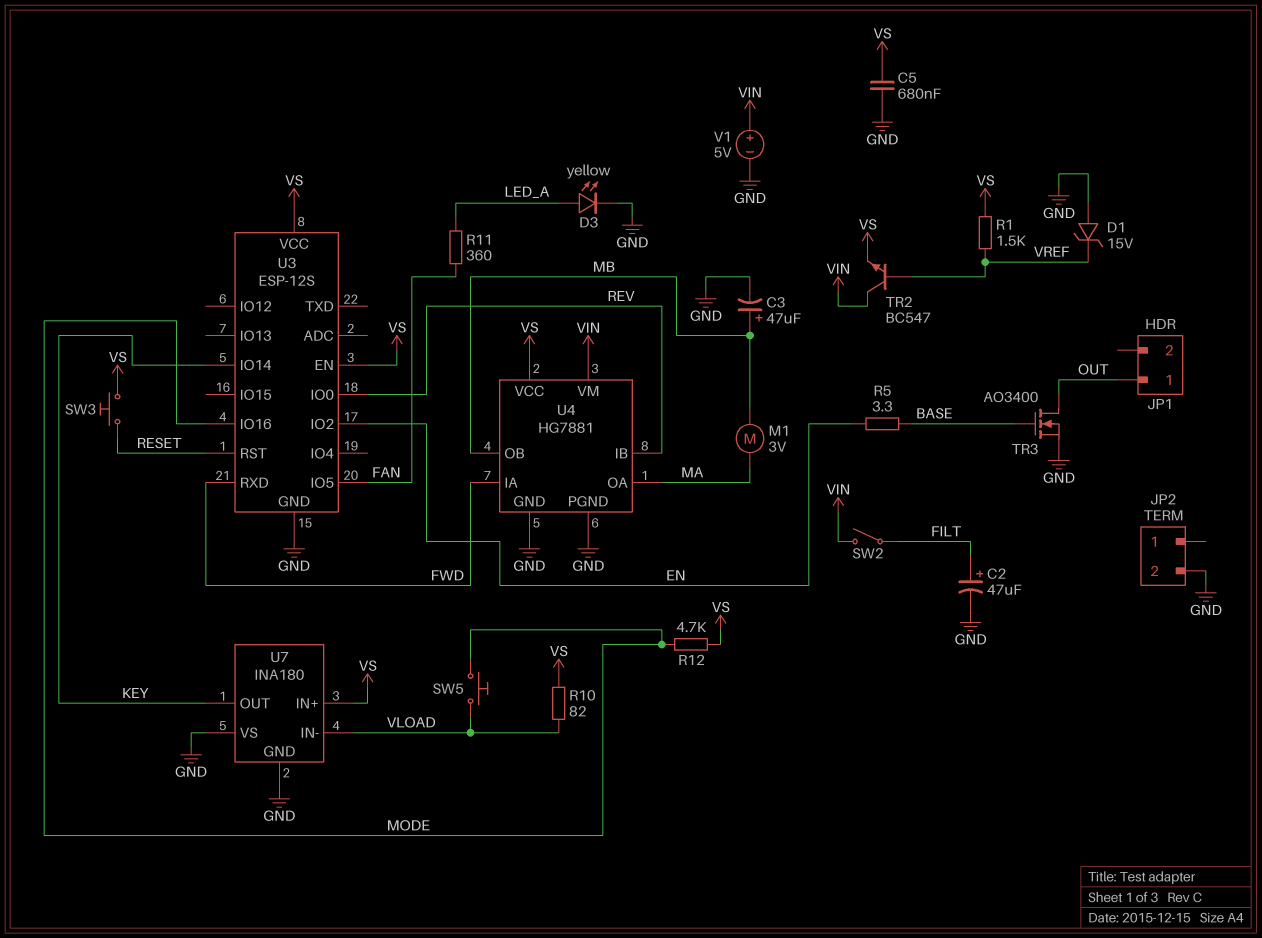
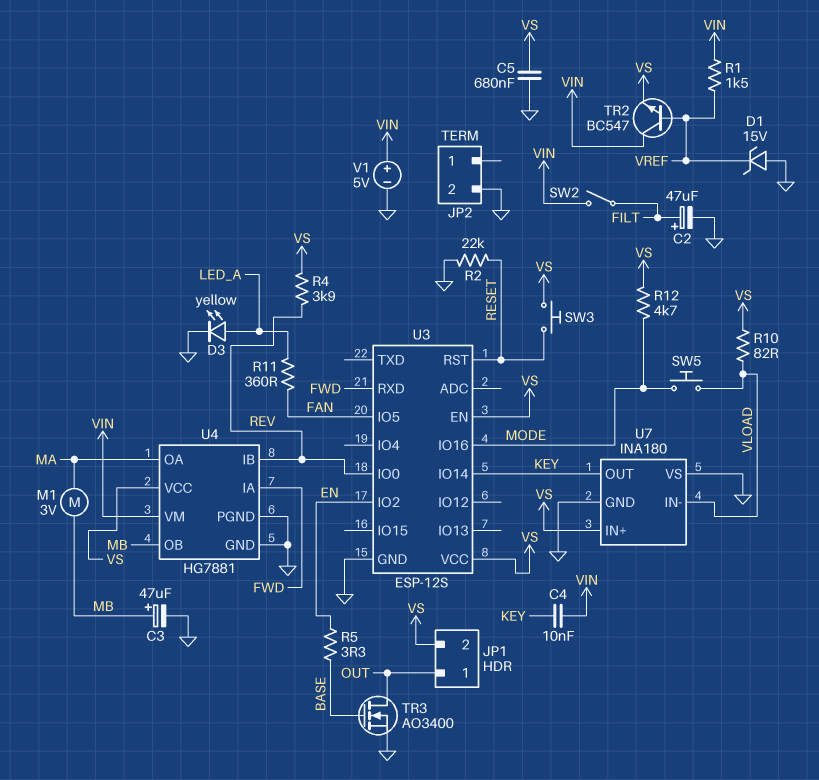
C4: none -> 10nF (KEY, VIN)
JP1 pin 2: none -> VS
R1: 1.5k (VREF, VS) -> 1.5k (VIN, VREF)
R2: none -> 22k (GND, RESET)
R4: none -> 3.9k (REV, VS)

